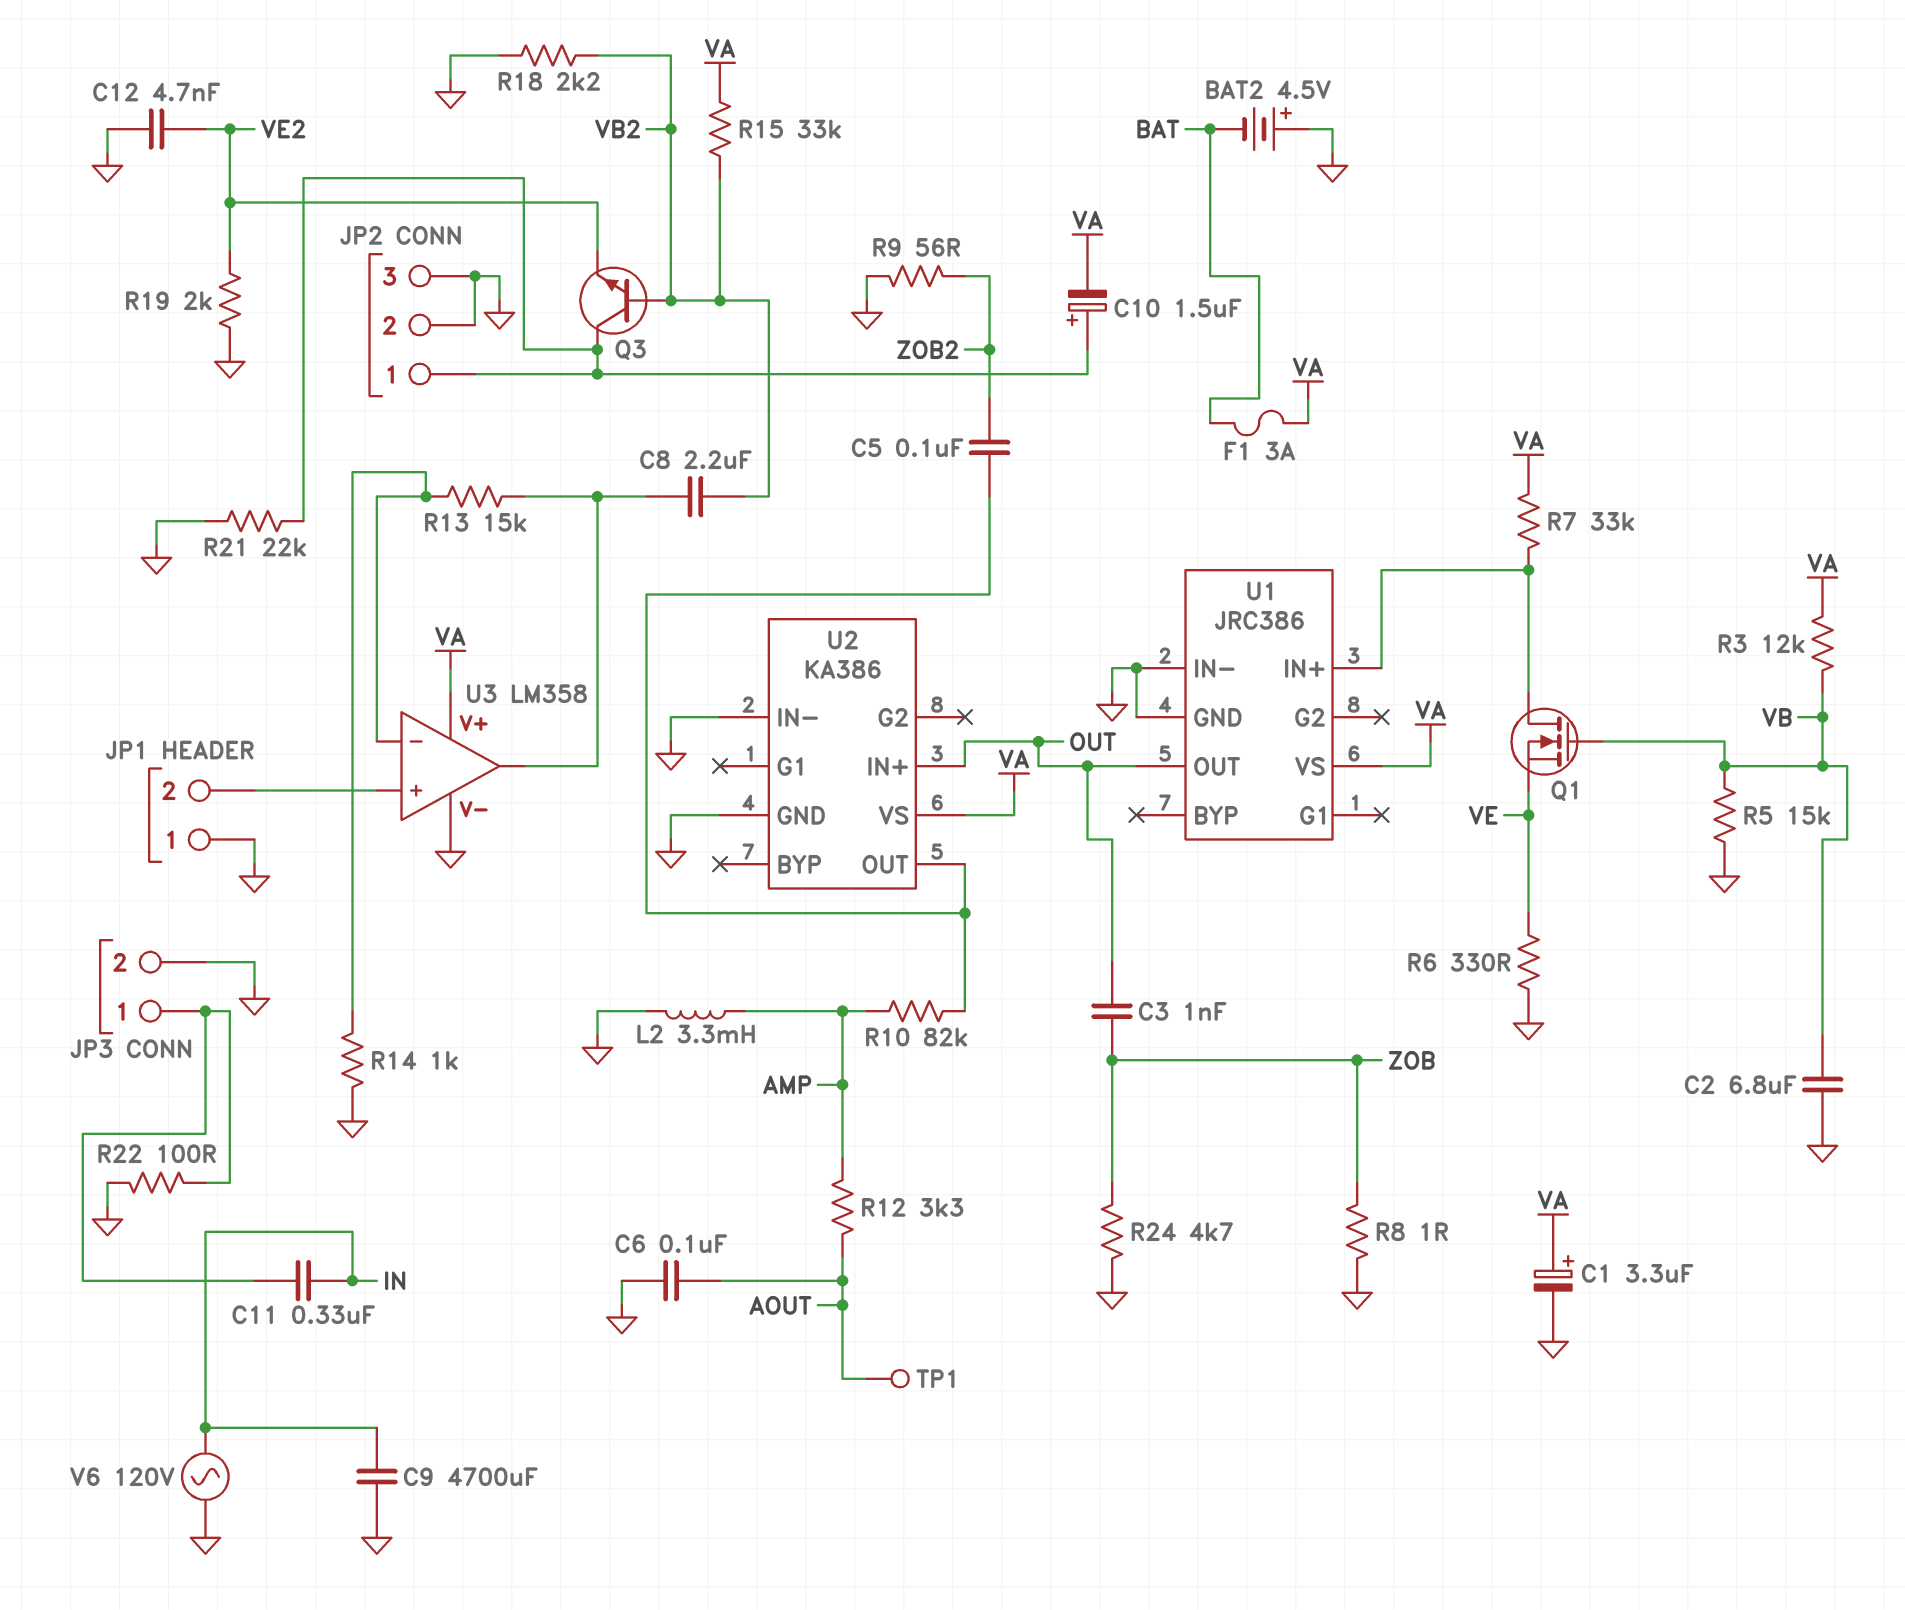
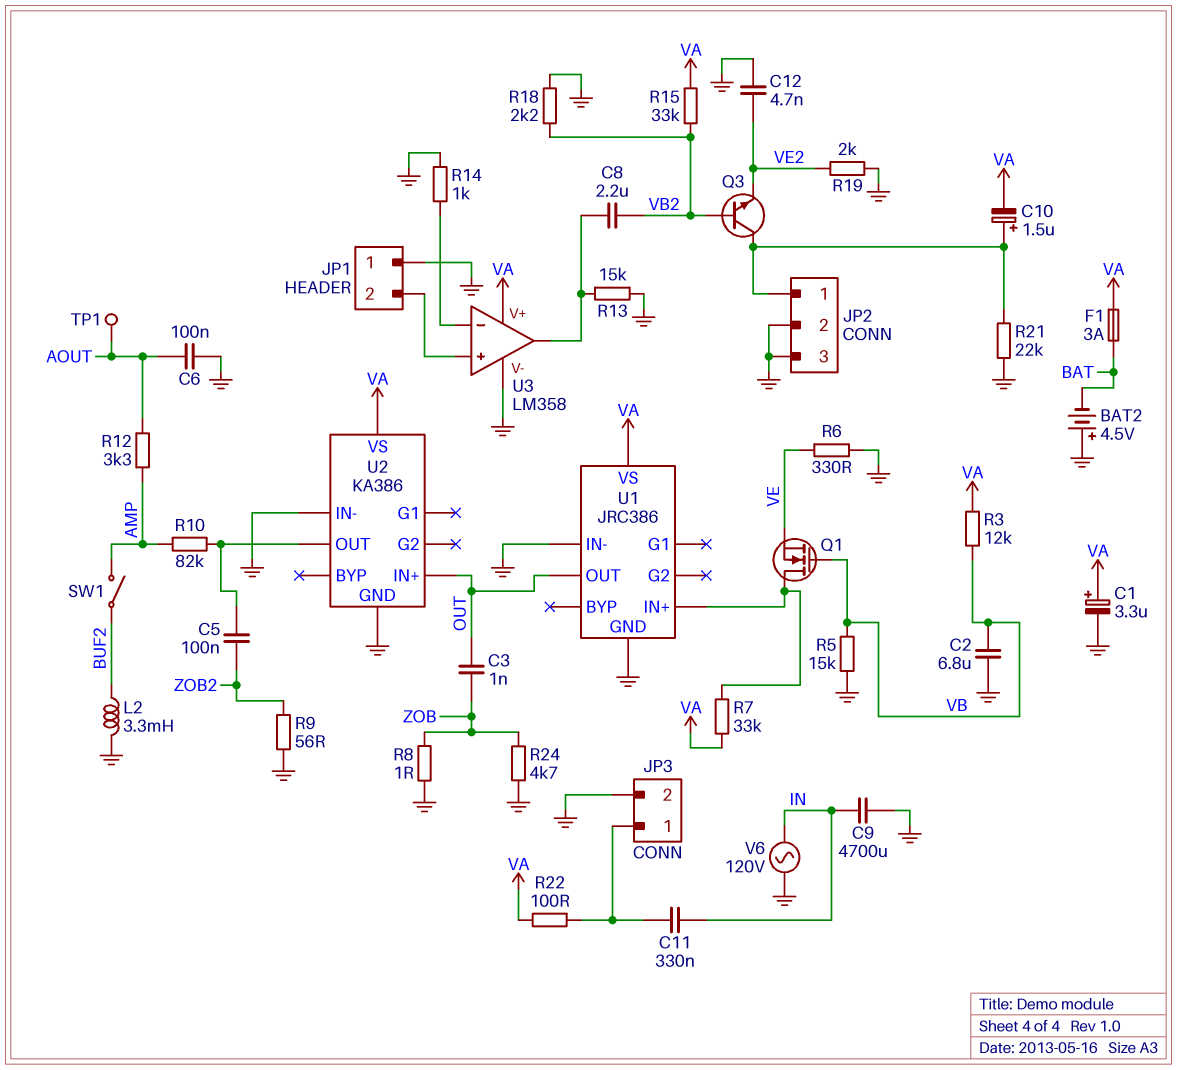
L2: 3.3mH (AMP, GND) -> 3.3mH (BUF2, GND)
R13: 15k (U3/in-, U3/out) -> 15k (GND, U3/out)
R22: 100 (GND, JP3/1) -> 100 (JP3/1, VA)
SW1: none -> switch (AMP, BUF2)

